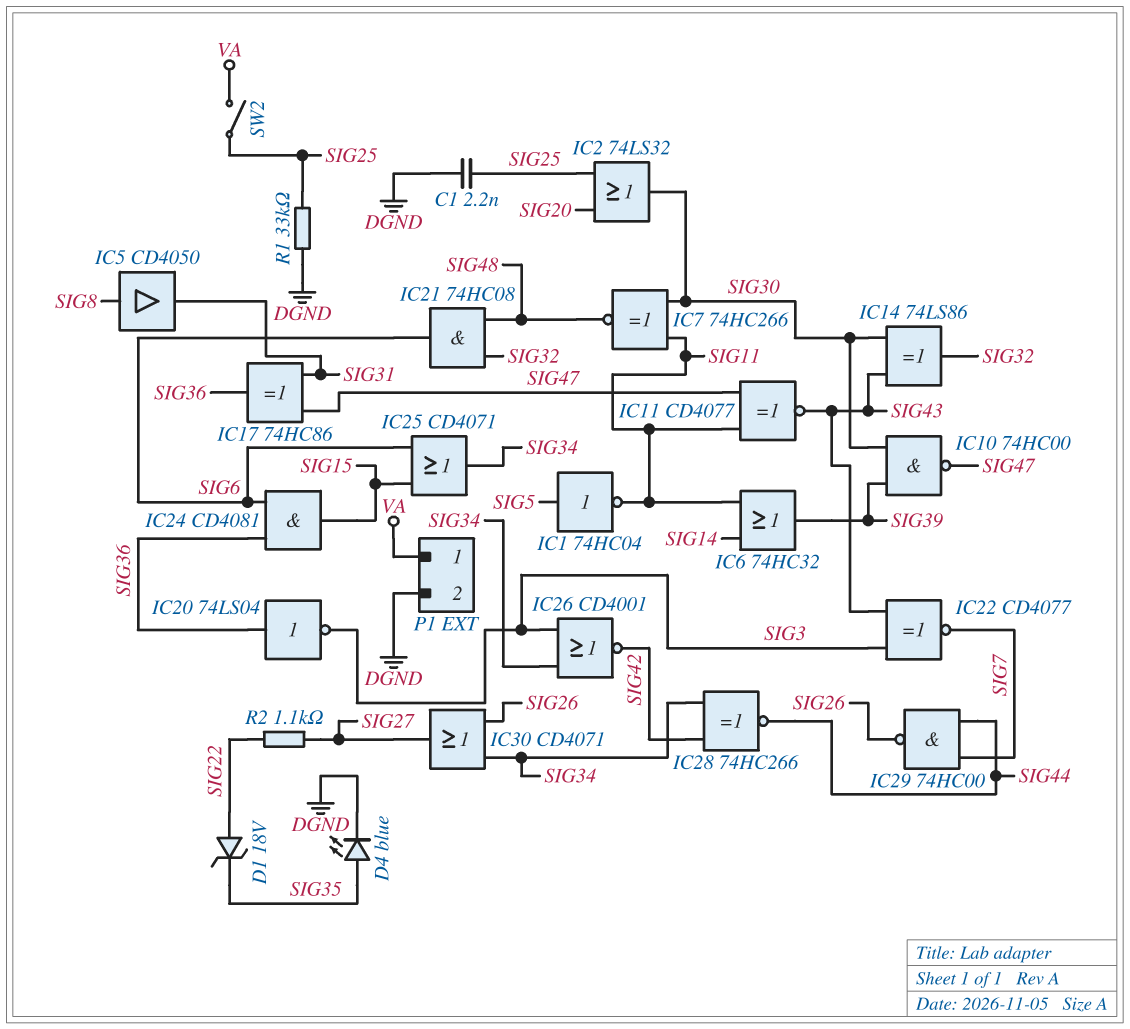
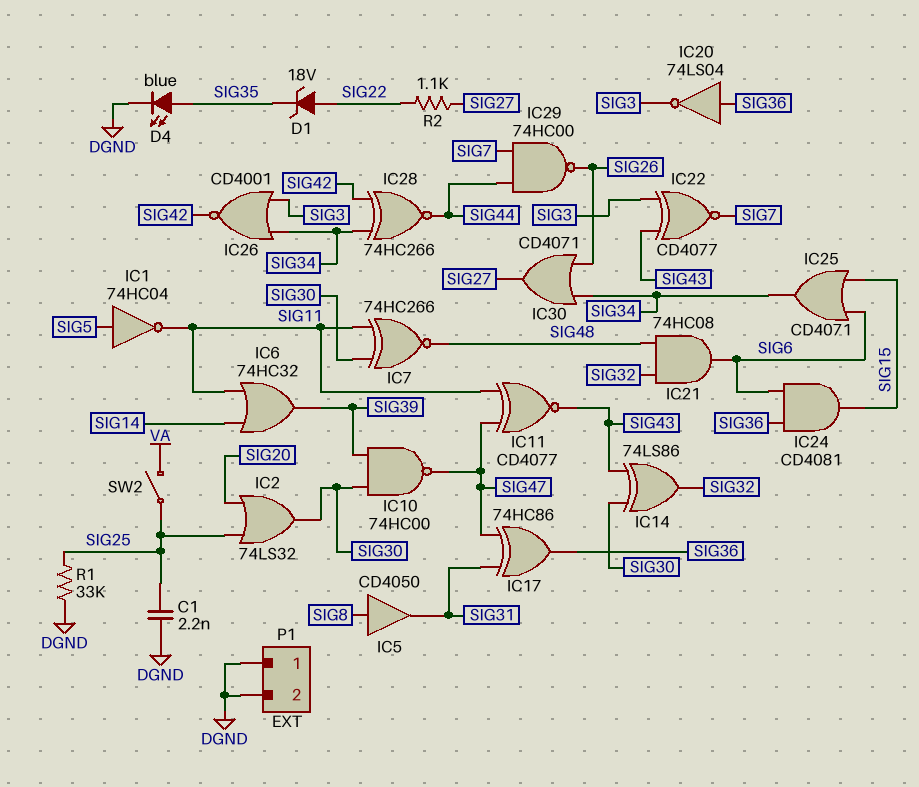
P1 pin 1: VA -> DGND

